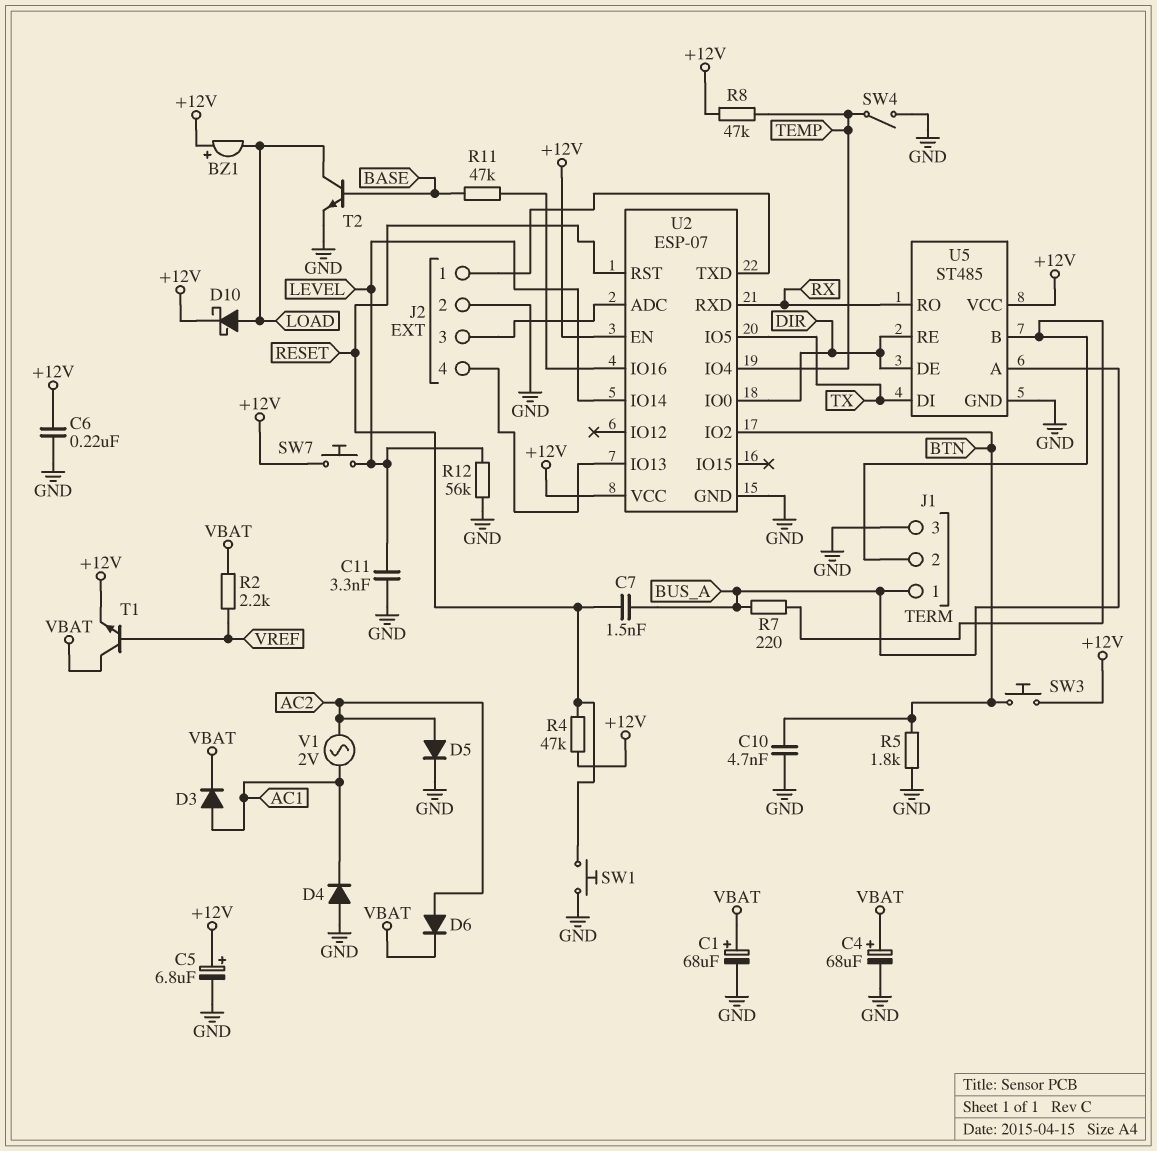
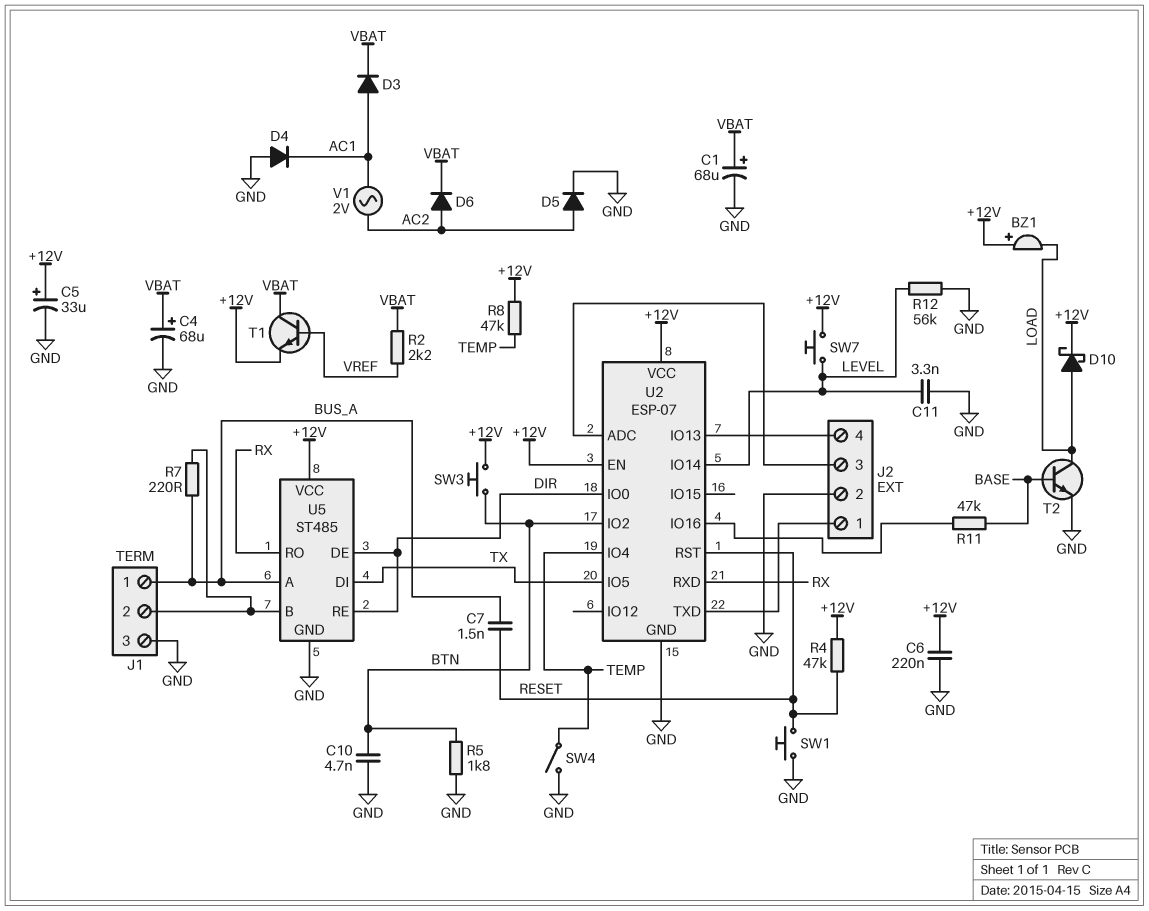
C5: 6.8uF (plus +12V, minus GND) -> 33uF (plus +12V, minus GND)

